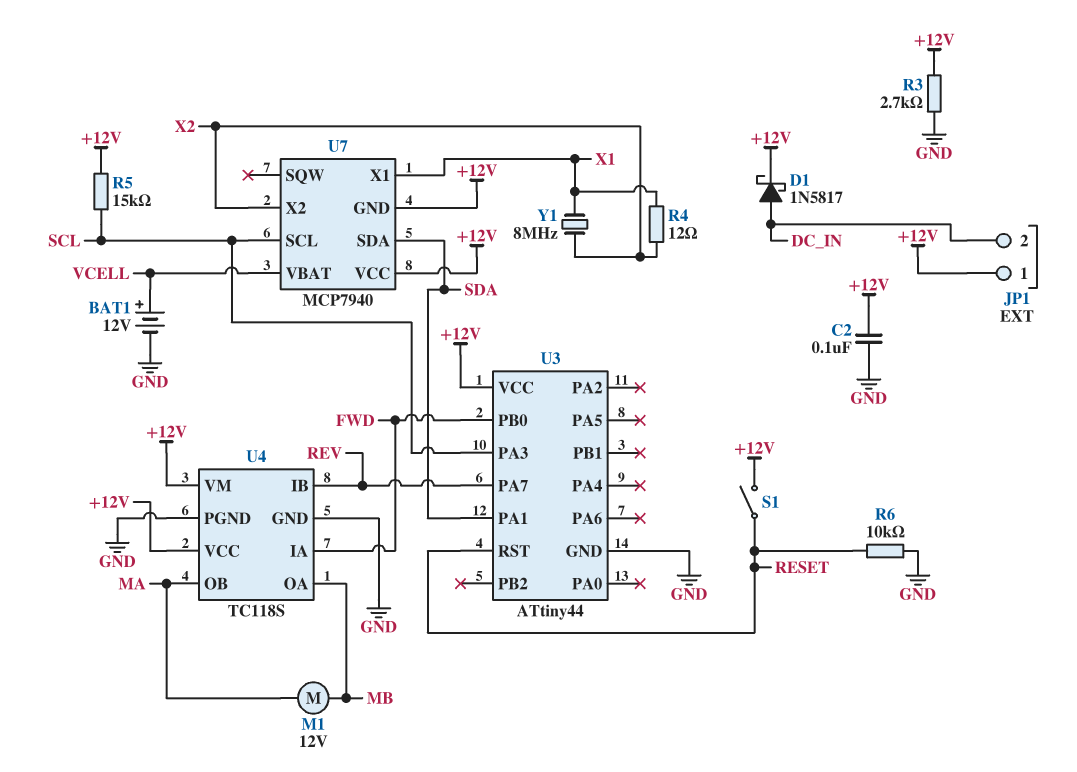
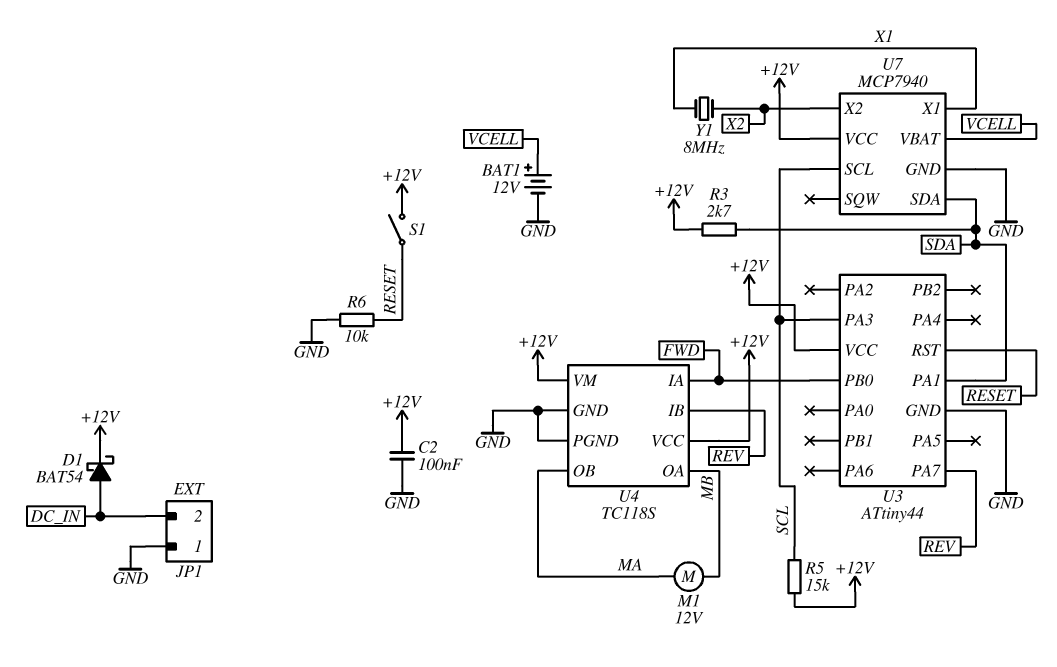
D1: schottky 1N5817 (A DC_IN, K +12V) -> schottky BAT54 (A DC_IN, K +12V)
JP1 pin 1: +12V -> GND
R3: 2.7k (+12V, GND) -> 2.7k (+12V, SDA)
R4: 12 (X1, X2) -> none
U7 pin GND: +12V -> GND

